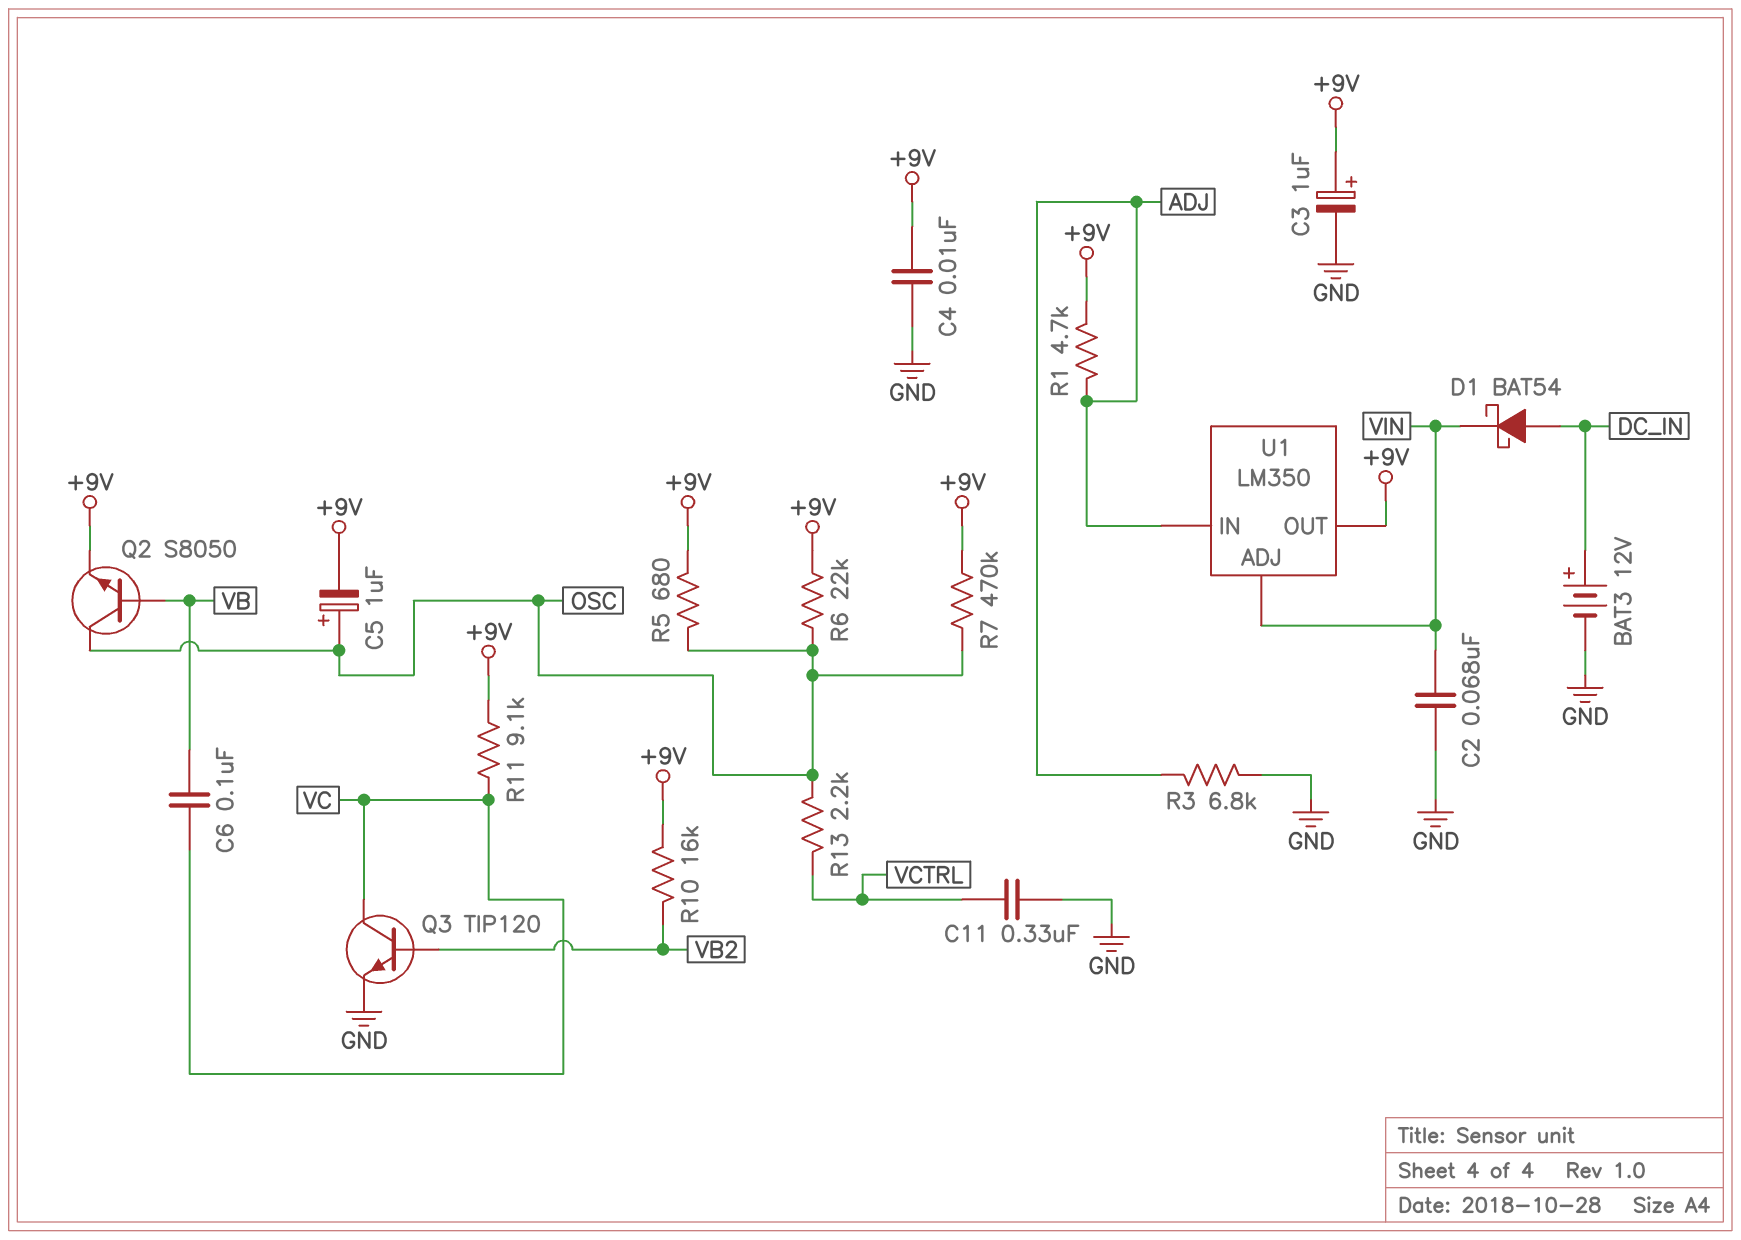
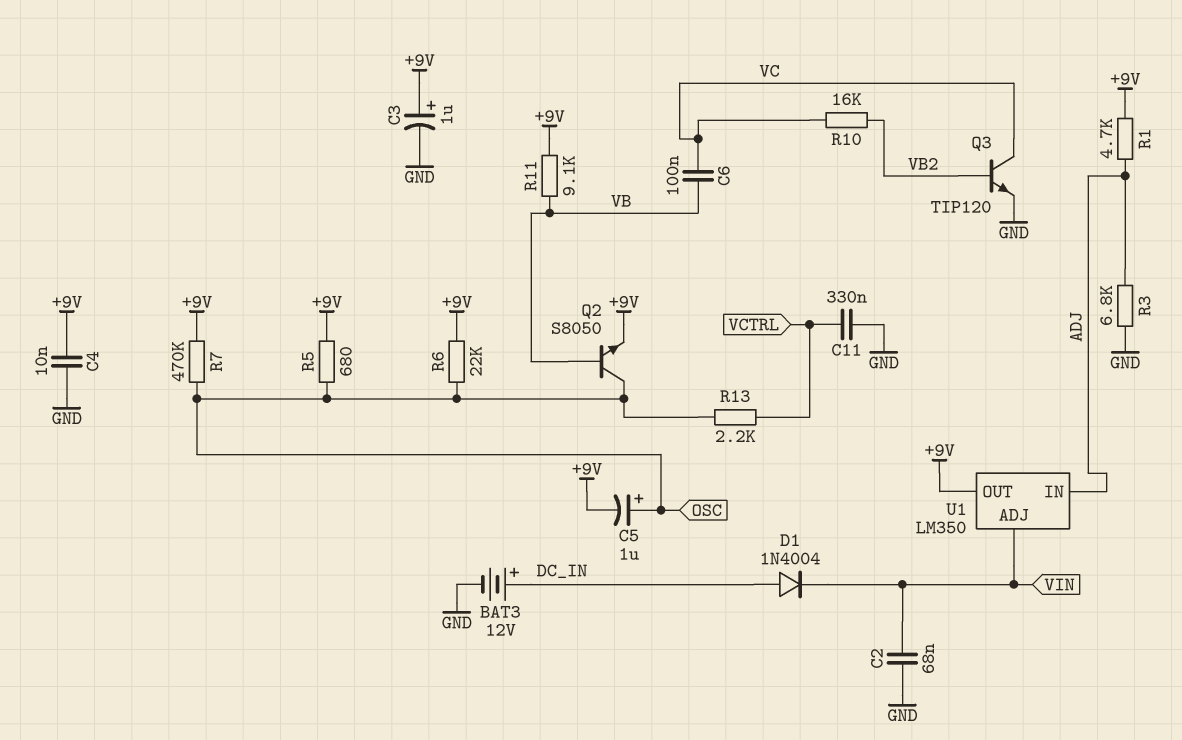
D1: schottky BAT54 (A DC_IN, K VIN) -> diode 1N4004 (A DC_IN, K VIN)
R10: 16k (+9V, VB2) -> 16k (VB2, VC)
R11: 9.1k (+9V, VC) -> 9.1k (+9V, VB)

